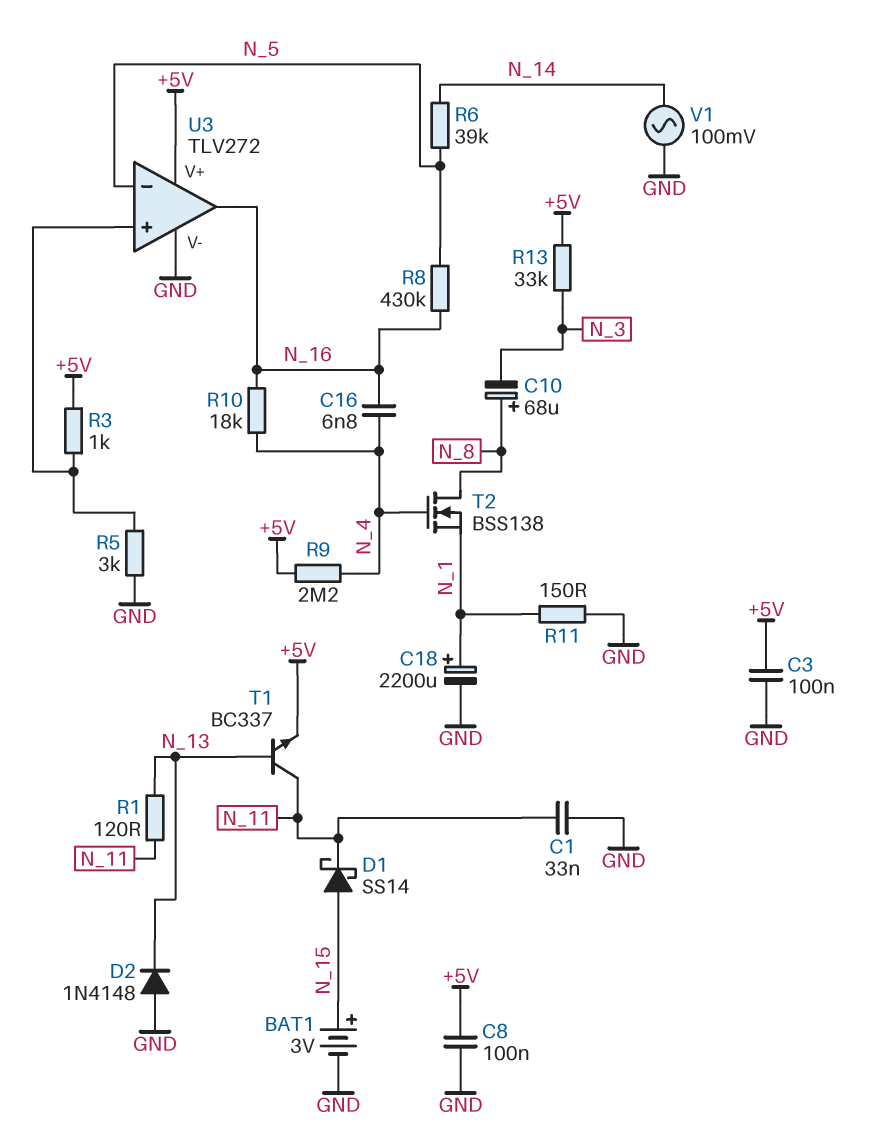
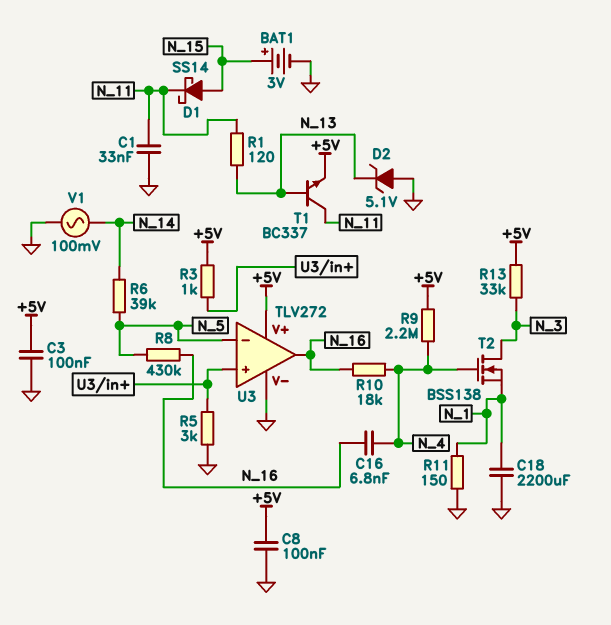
C10: 68uF (plus N_8, minus N_3) -> none
C18: 2200uF (plus N_1, minus GND) -> 2200uF (GND, N_1)
D2: diode 1N4148 (A GND, K N_13) -> zener 5.1V (A GND, K N_13)
T2: NMOS BSS138 (G N_4, D N_8, S N_1) -> NMOS BSS138 (G N_4, D N_3, S N_1)

